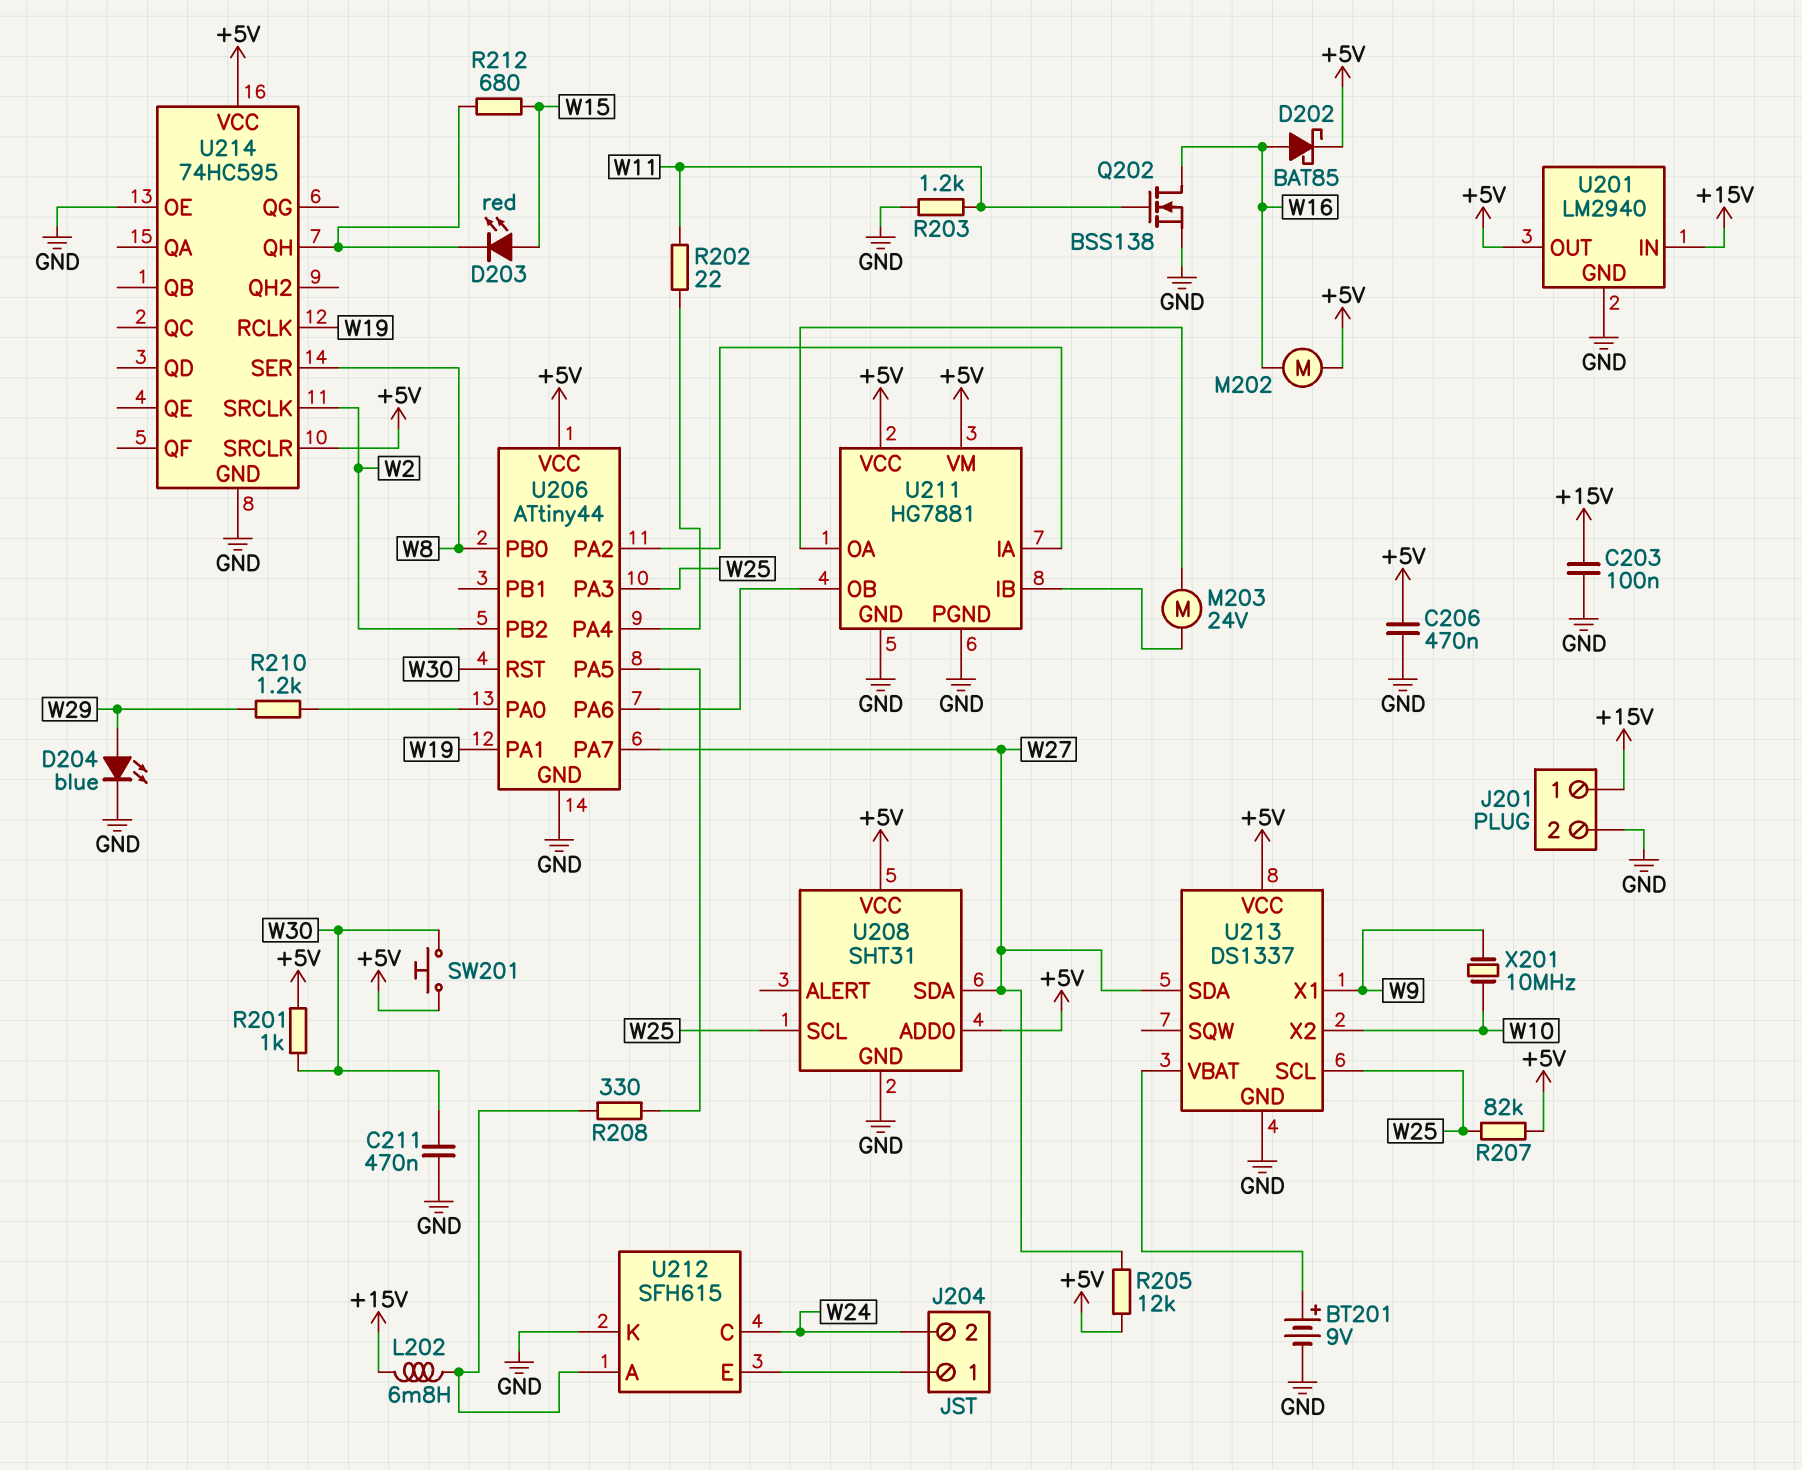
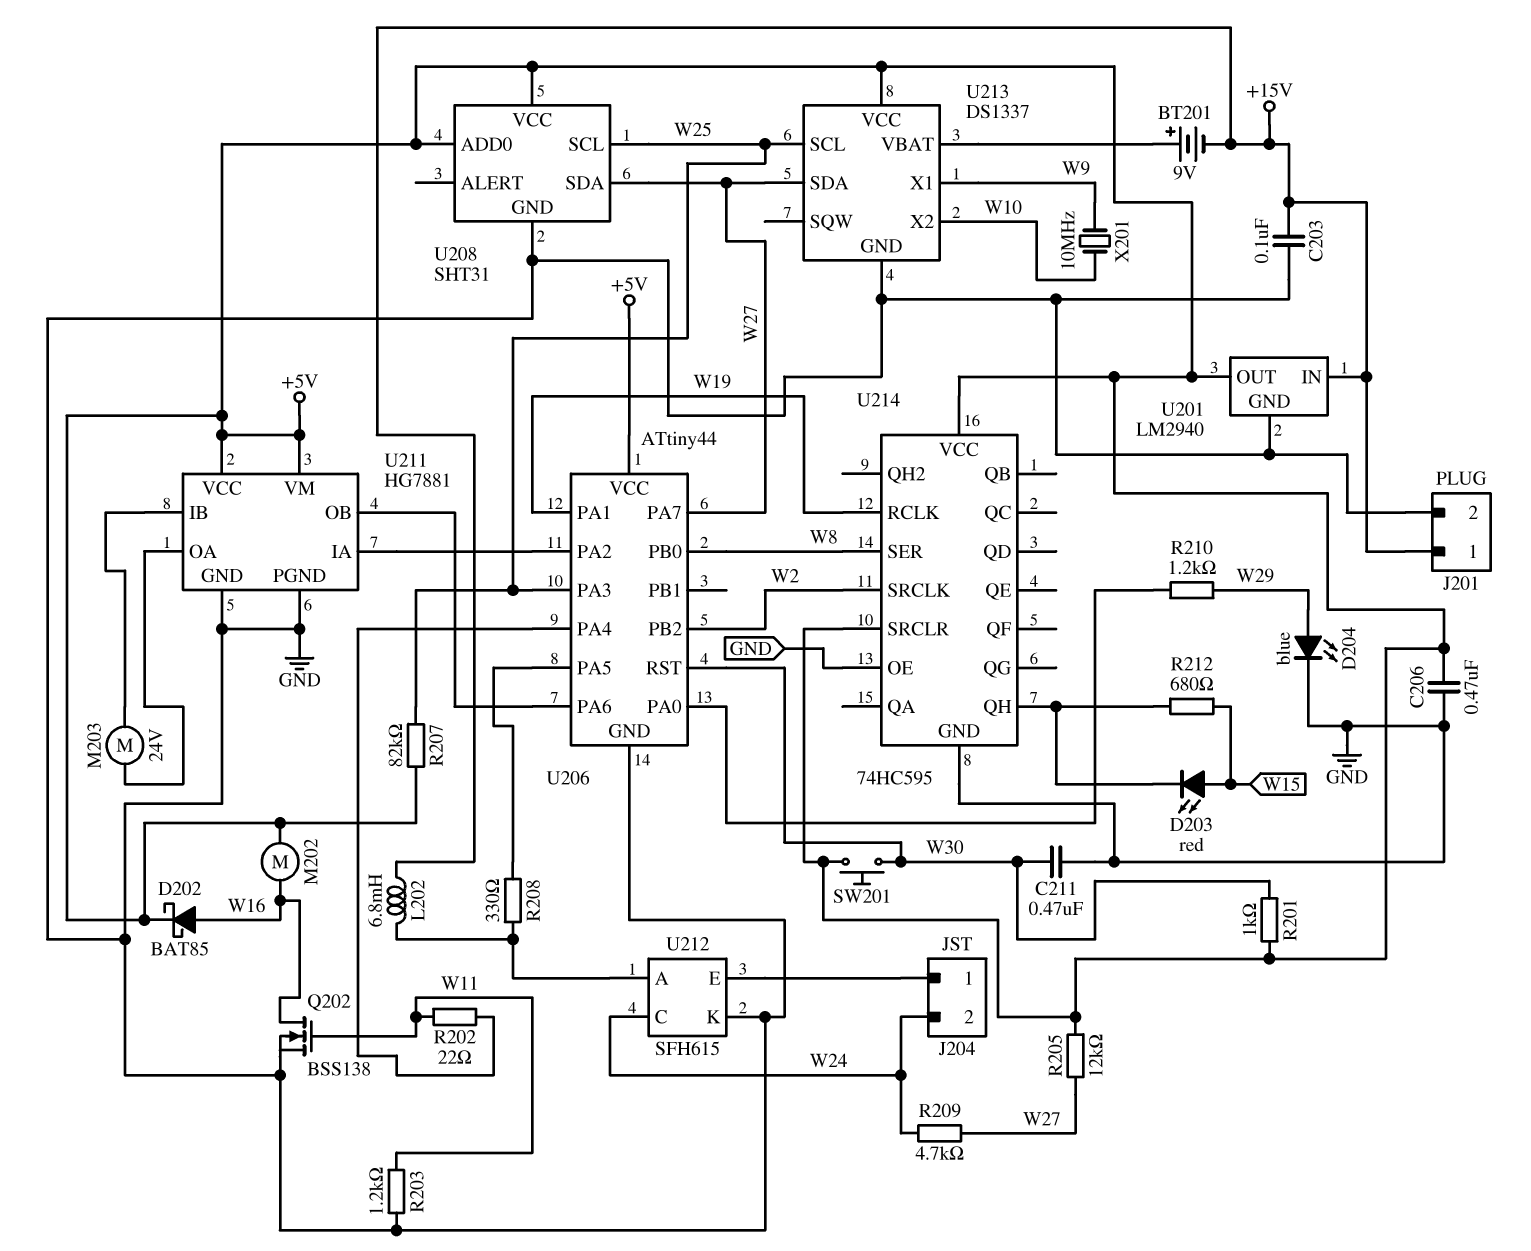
BT201: 9V (plus U213/VBAT, minus GND) -> 9V (plus U213/VBAT, minus +15V)
R209: none -> 4.7k (W24, W27)

